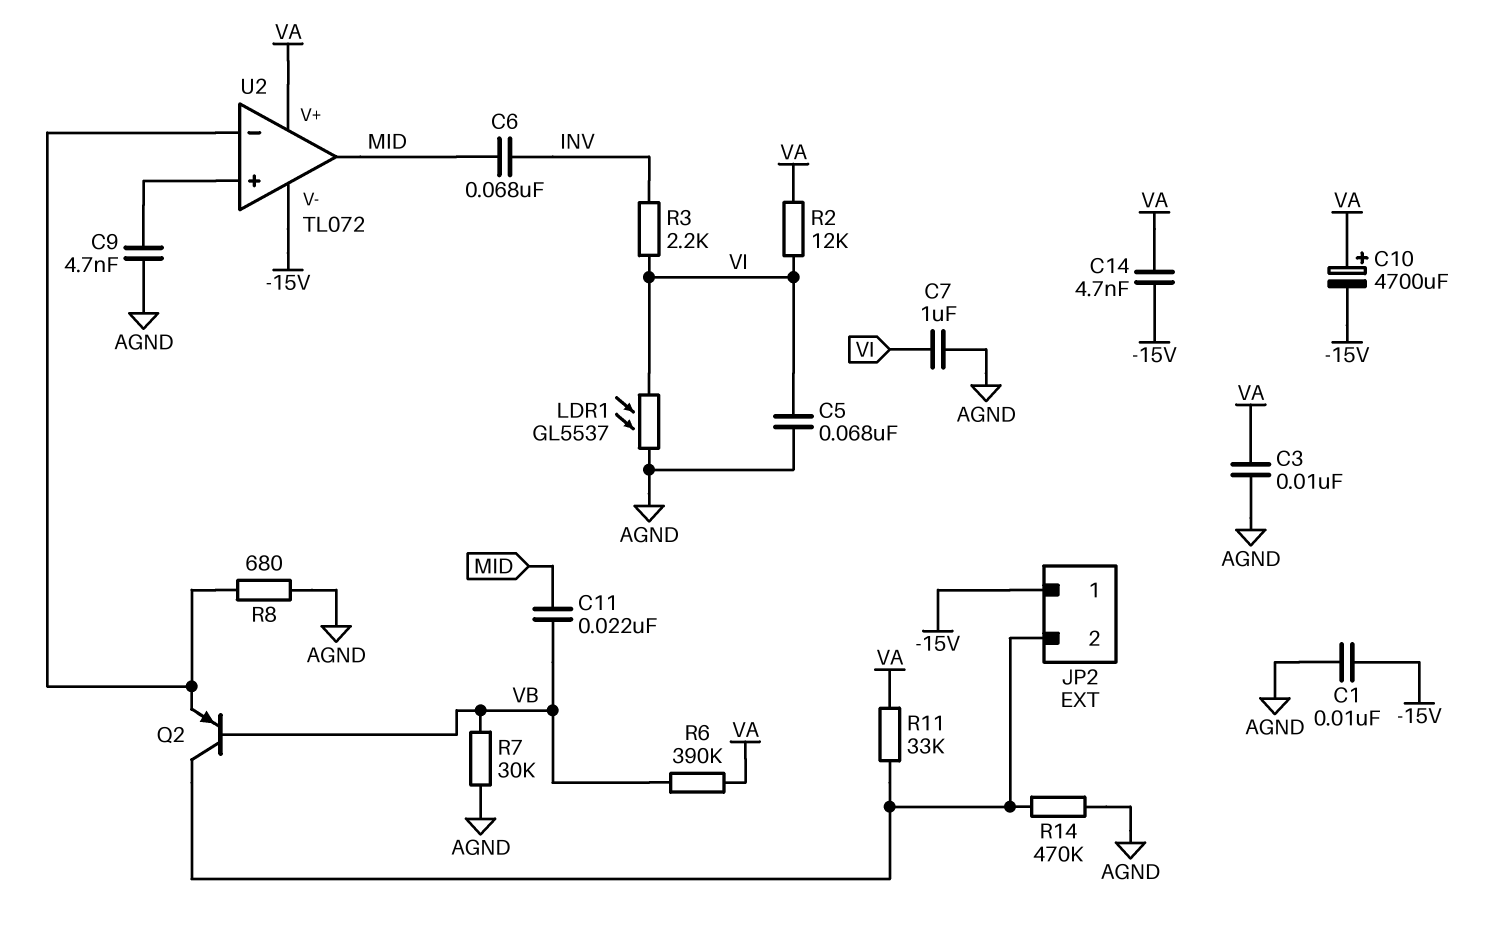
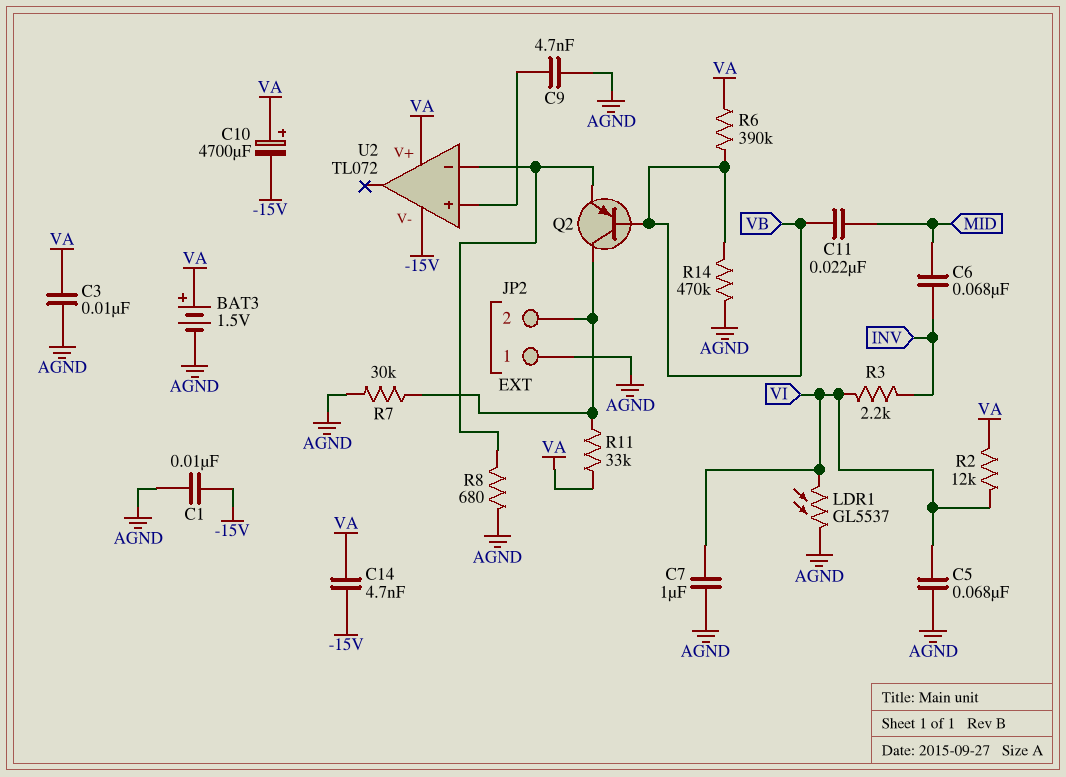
BAT3: none -> 1.5V (plus VA, minus AGND)
JP2 pin 1: -15V -> AGND
R7: 30k (AGND, VB) -> 30k (AGND, JP2/2)
R14: 470k (AGND, JP2/2) -> 470k (AGND, VB)
U2 pin out: MID -> none

